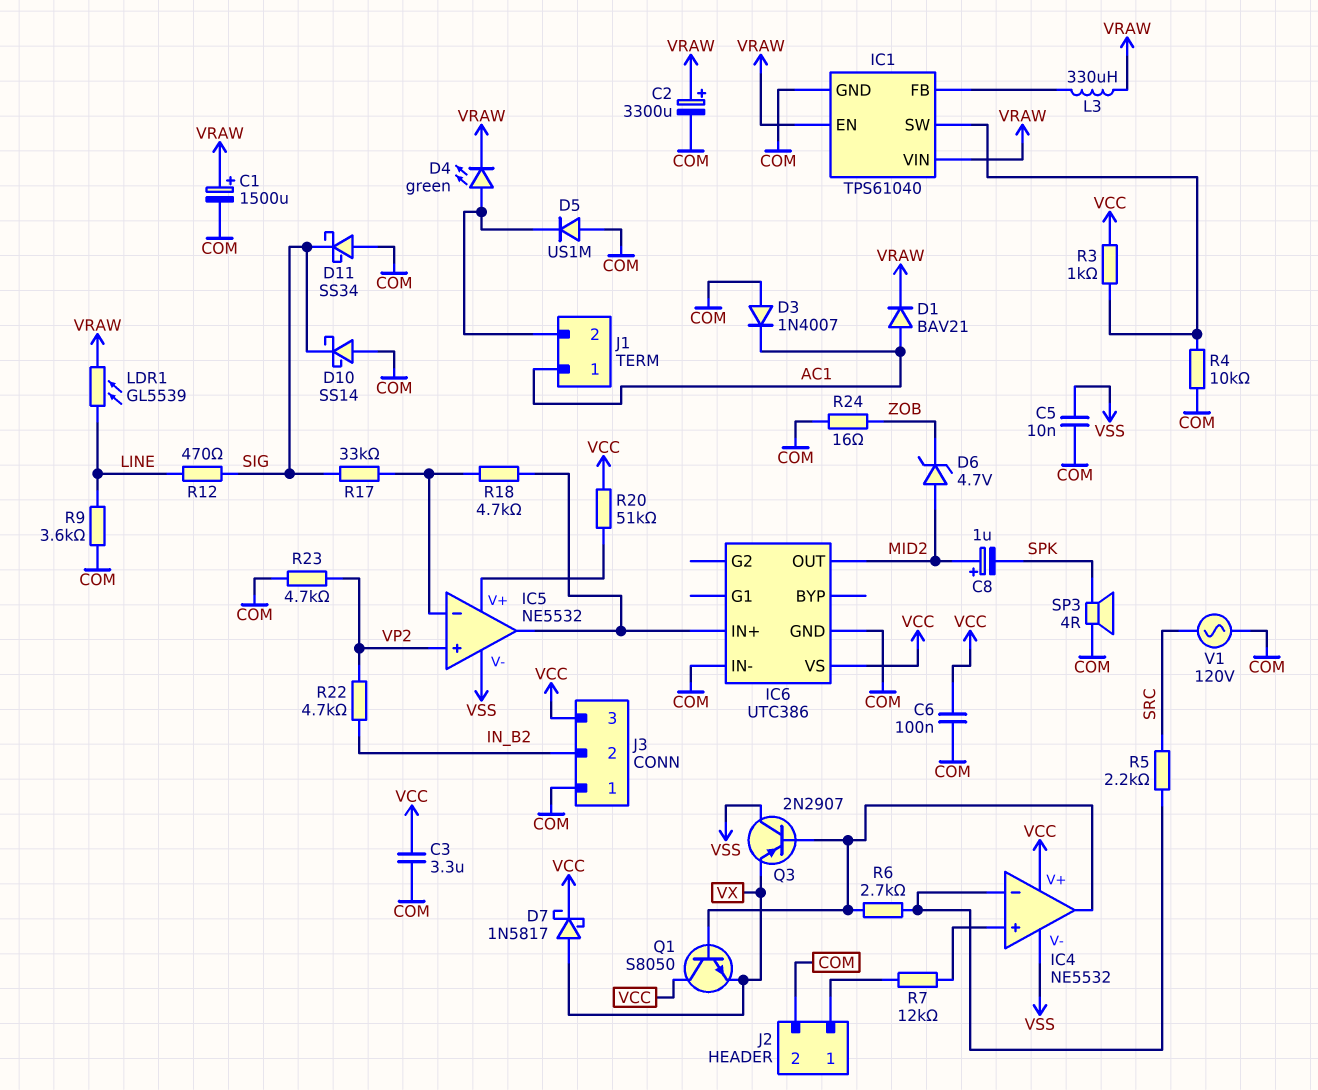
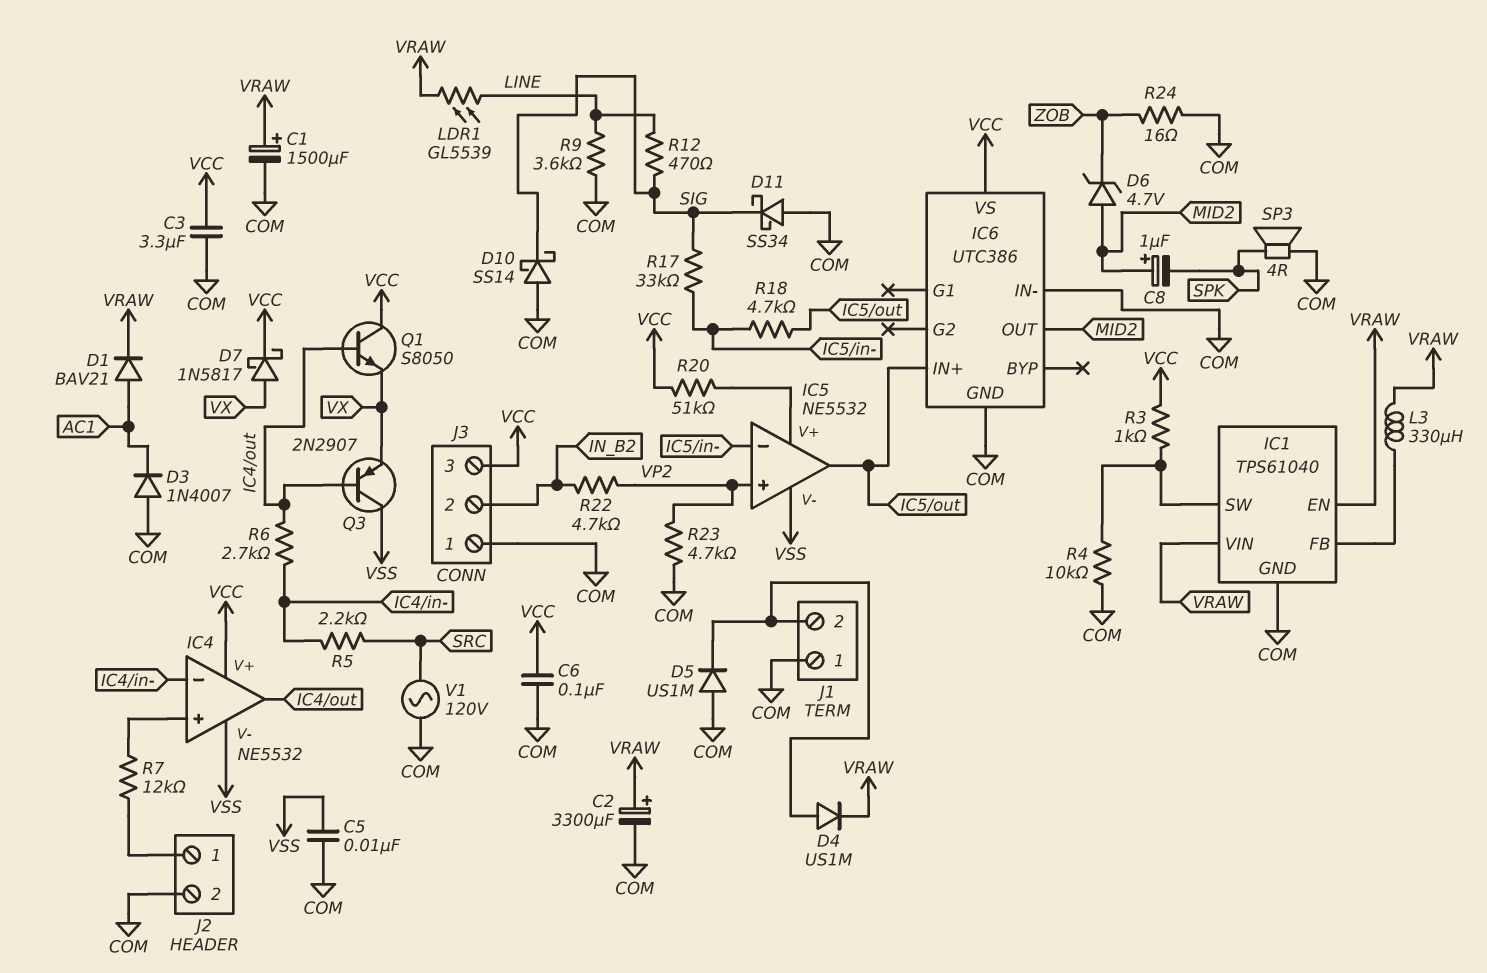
D4: LED green (A J1/2, K VRAW) -> diode US1M (A J1/2, K VRAW)
J1 pin 1: AC1 -> COM

